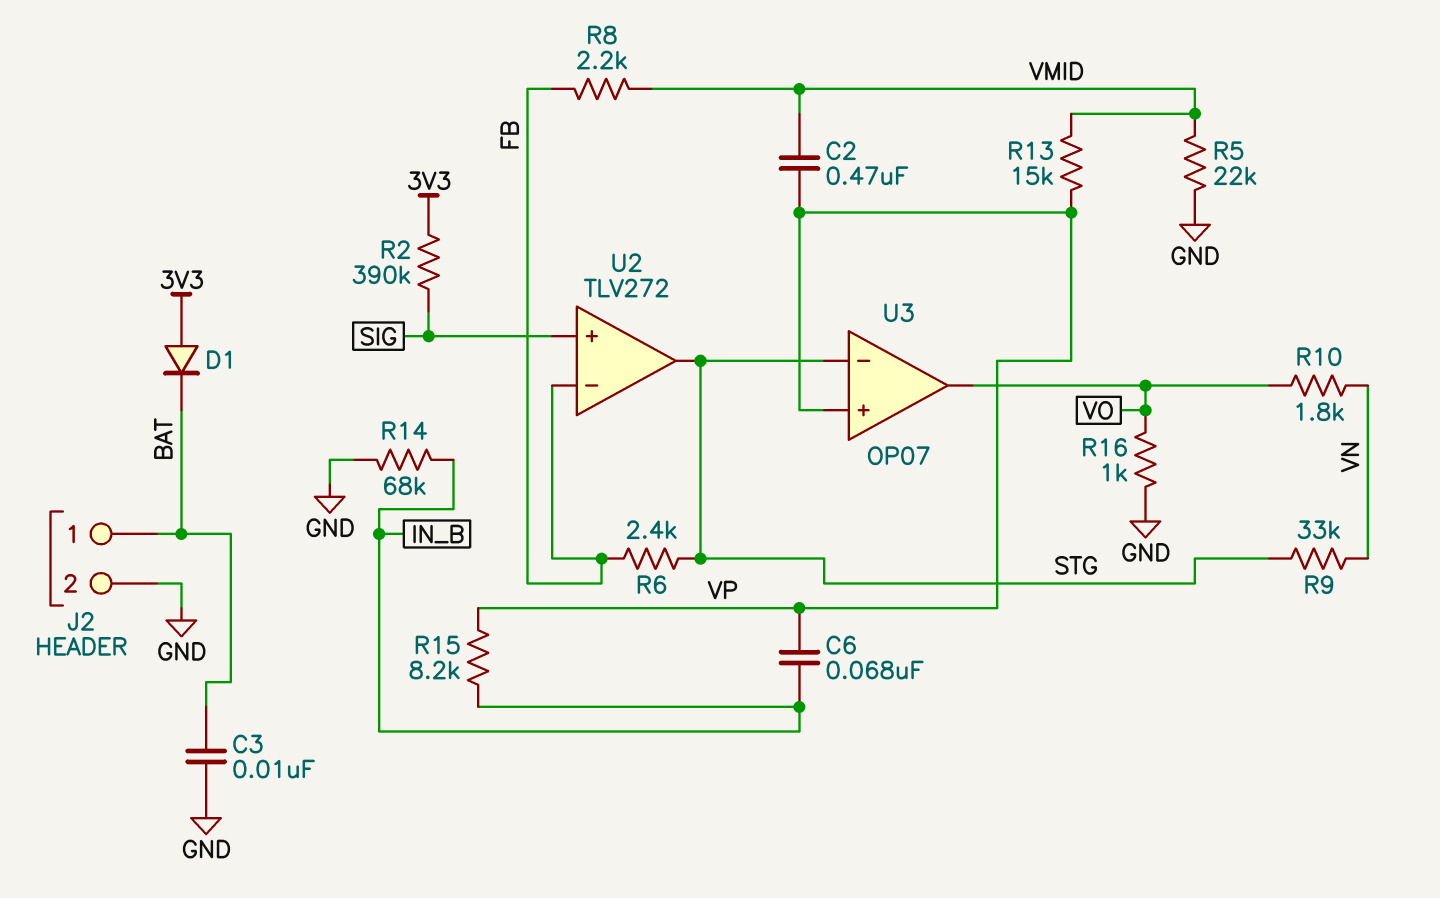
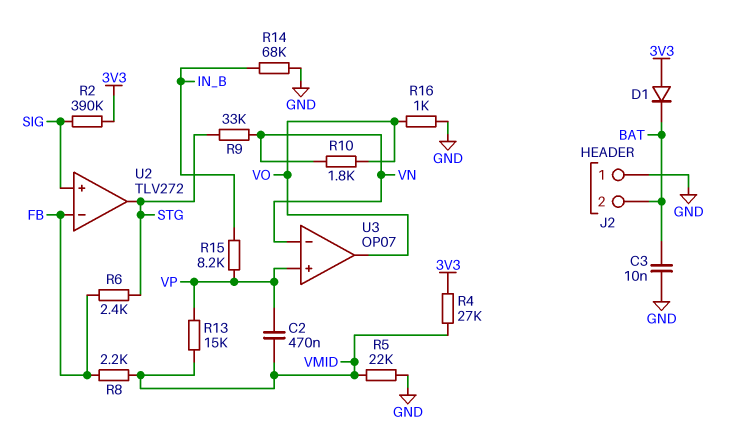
C6: 68nF (IN_B, VP) -> none
J2 pin 1: BAT -> GND
J2 pin 2: GND -> BAT
R4: none -> 27k (3V3, VMID)
U3 pin in-: STG -> VN

